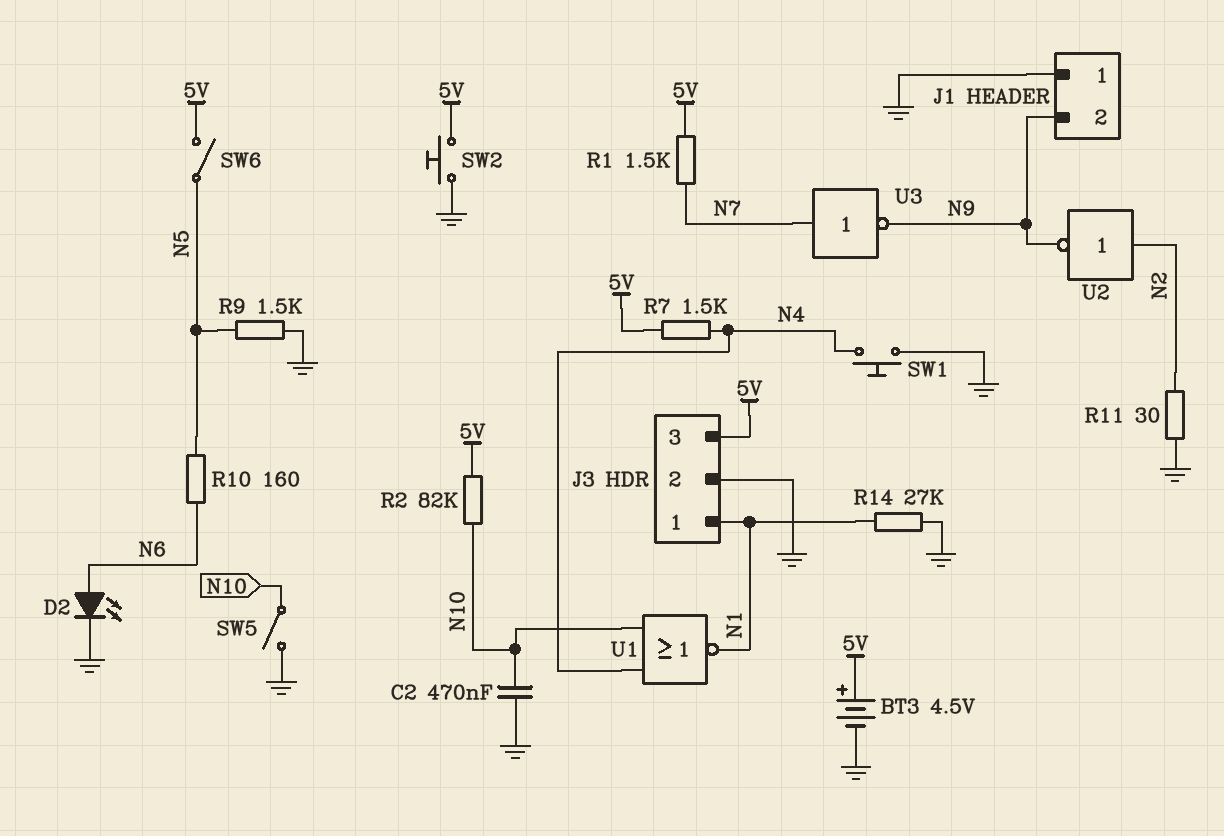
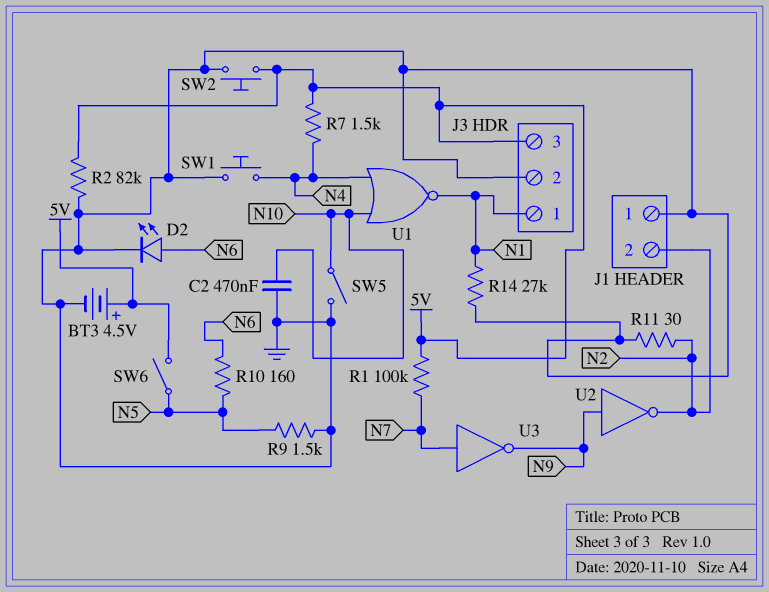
J1 pin 2: N9 -> N2
R1: 1.5k (5V, N7) -> 100k (5V, N7)
R2: 82k (5V, N10) -> 82k (5V, GND)
U2: NOT (in N2, out N9) -> NOT (in N9, out N2)

